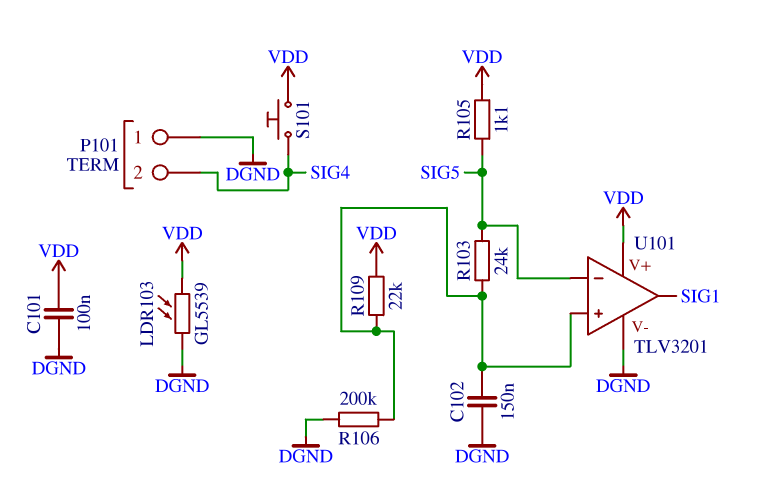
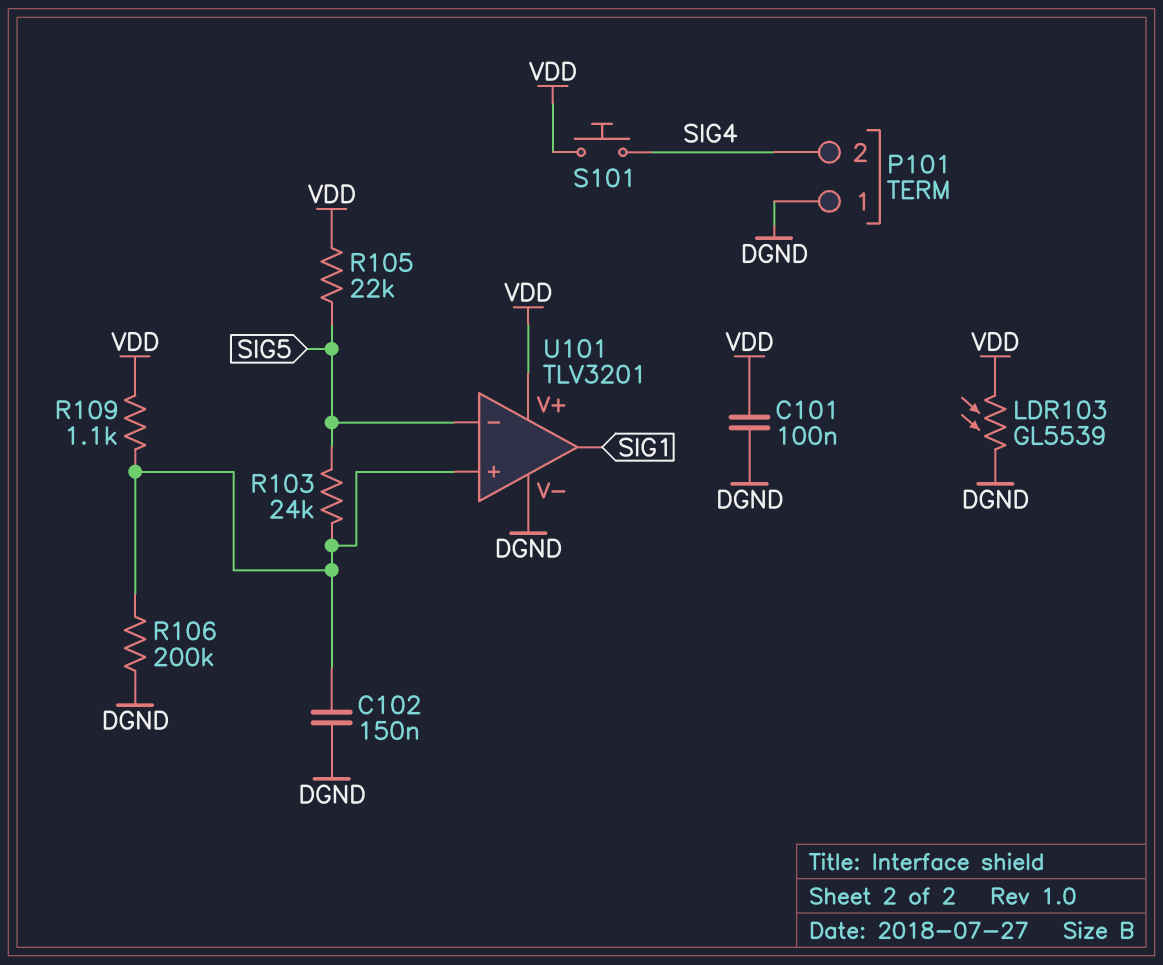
R105: 1.1k (SIG5, VDD) -> 22k (SIG5, VDD)
R109: 22k (U101/in+, VDD) -> 1.1k (U101/in+, VDD)

